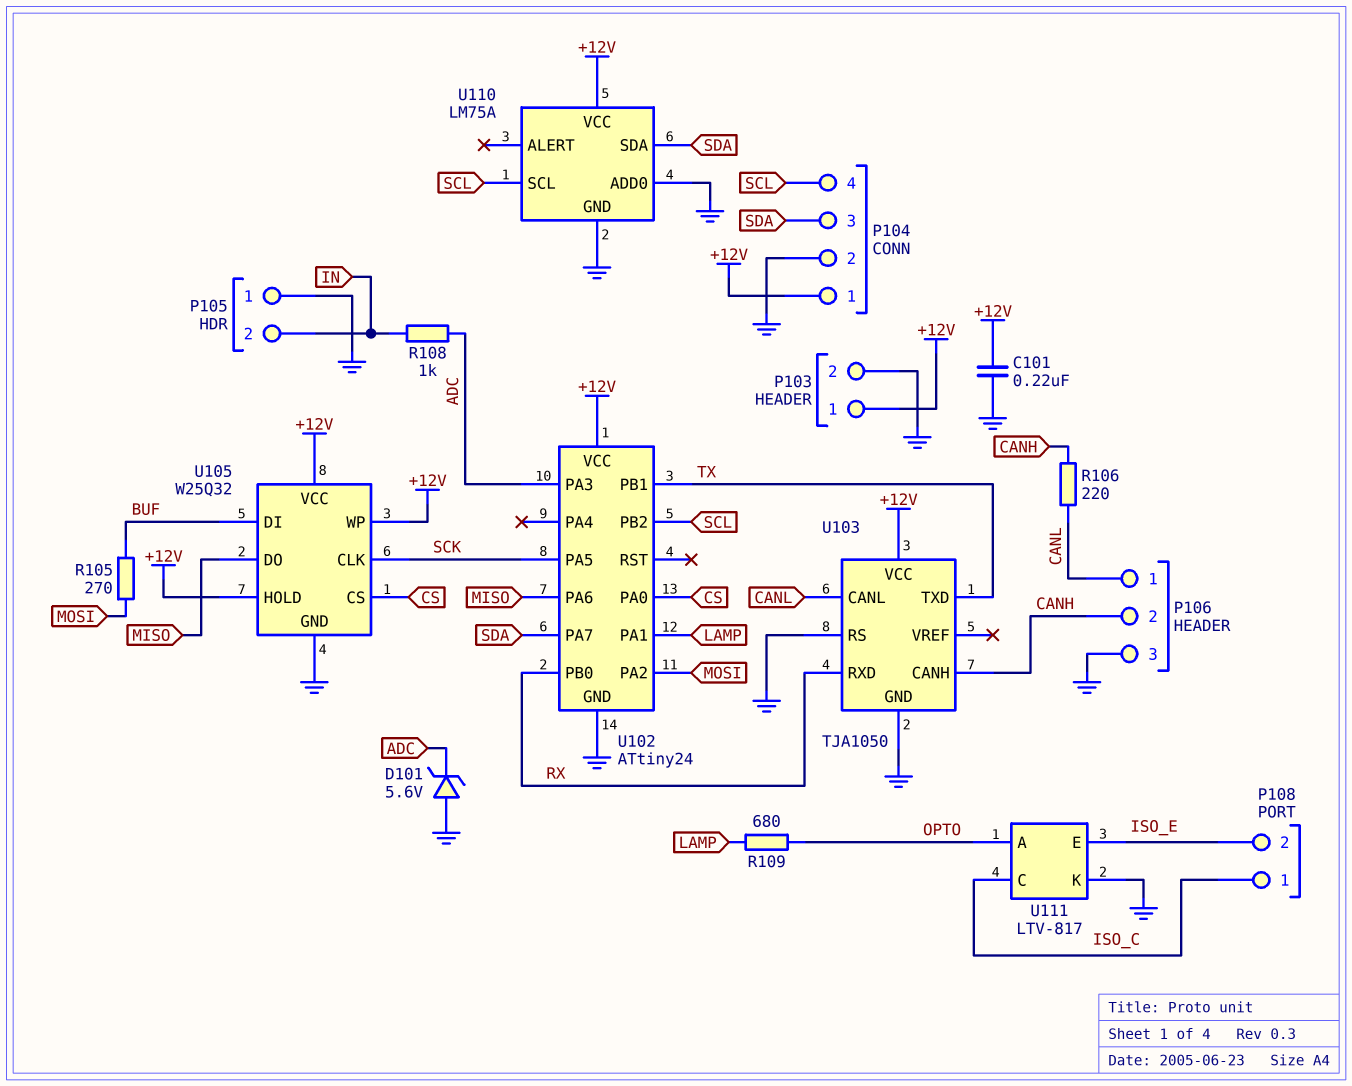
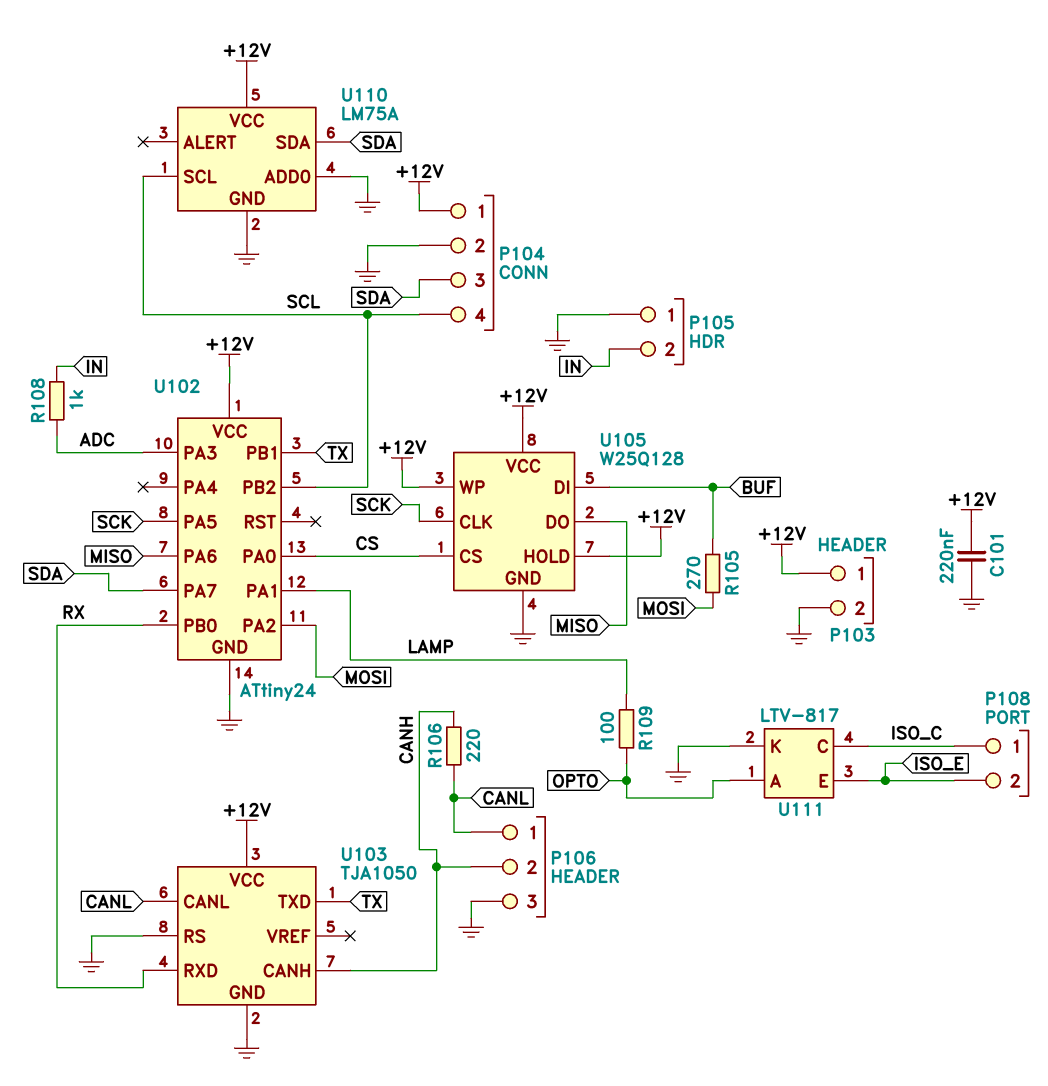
D101: zener 5.6V (A GND, K ADC) -> none
R109: 680 (LAMP, OPTO) -> 100 (LAMP, OPTO)
U105: W25Q32 -> W25Q128

